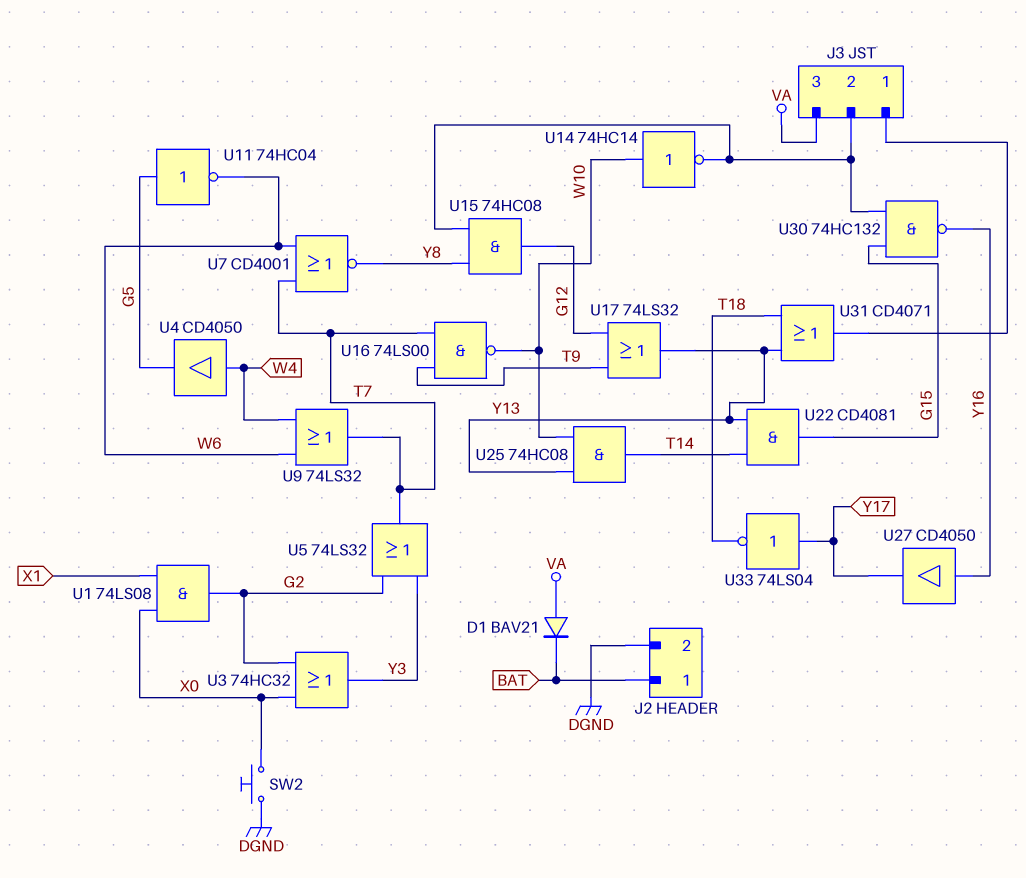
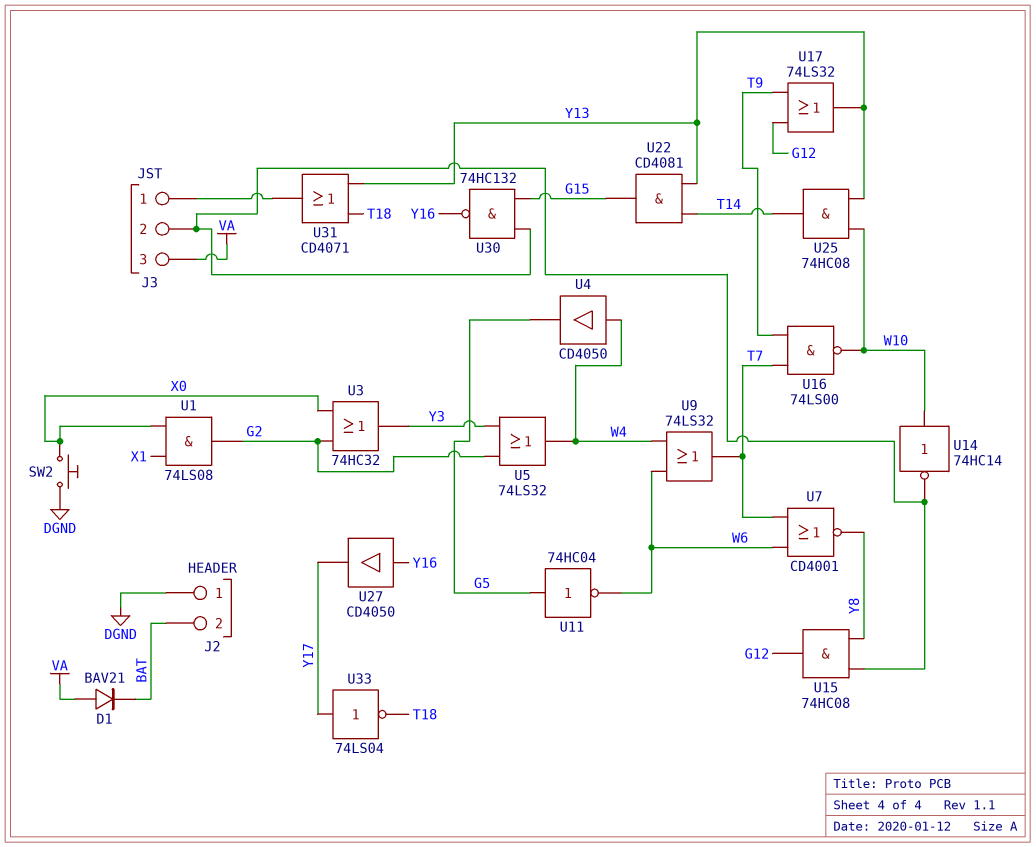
J2 pin 1: BAT -> DGND
J2 pin 2: DGND -> BAT
U5: OR 74LS32 (in G2, in Y3, out T7) -> OR 74LS32 (in G2, in Y3, out W4)

